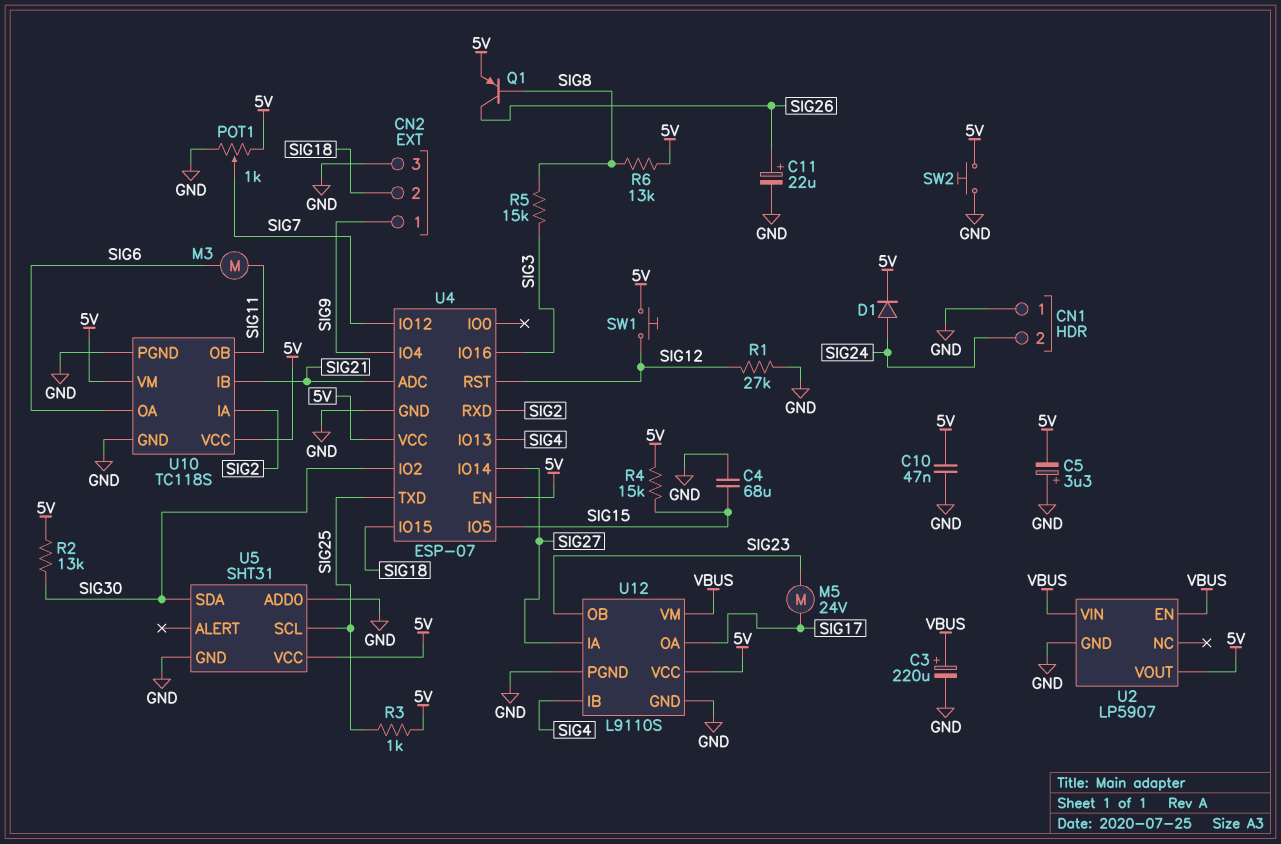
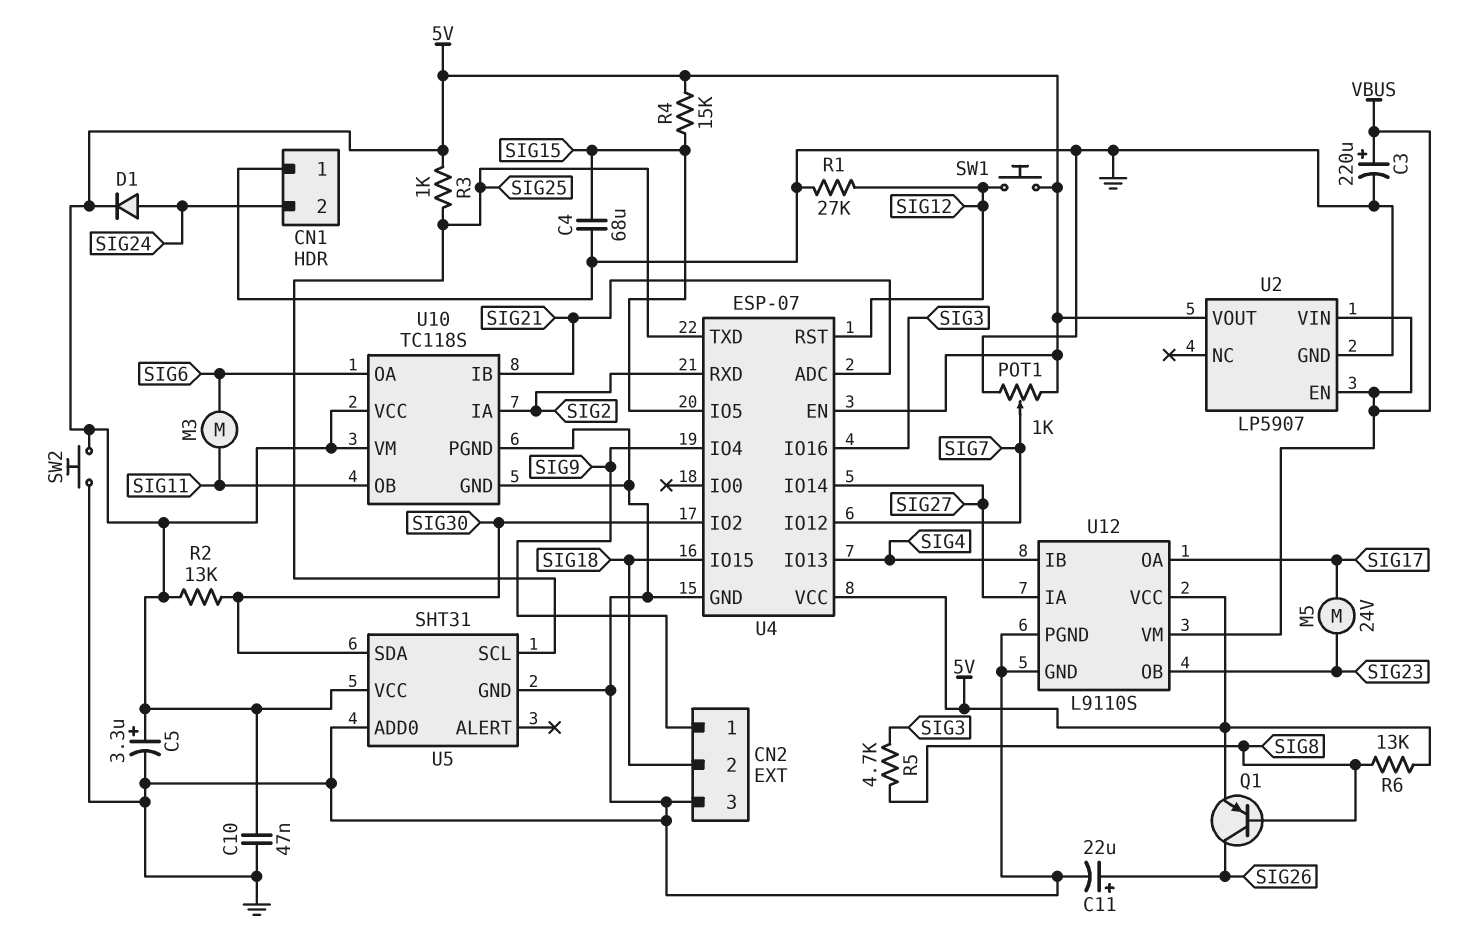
C5: 3.3uF (plus GND, minus 5V) -> 3.3uF (plus 5V, minus GND)
R5: 15k (SIG3, SIG8) -> 4.7k (SIG3, SIG8)

